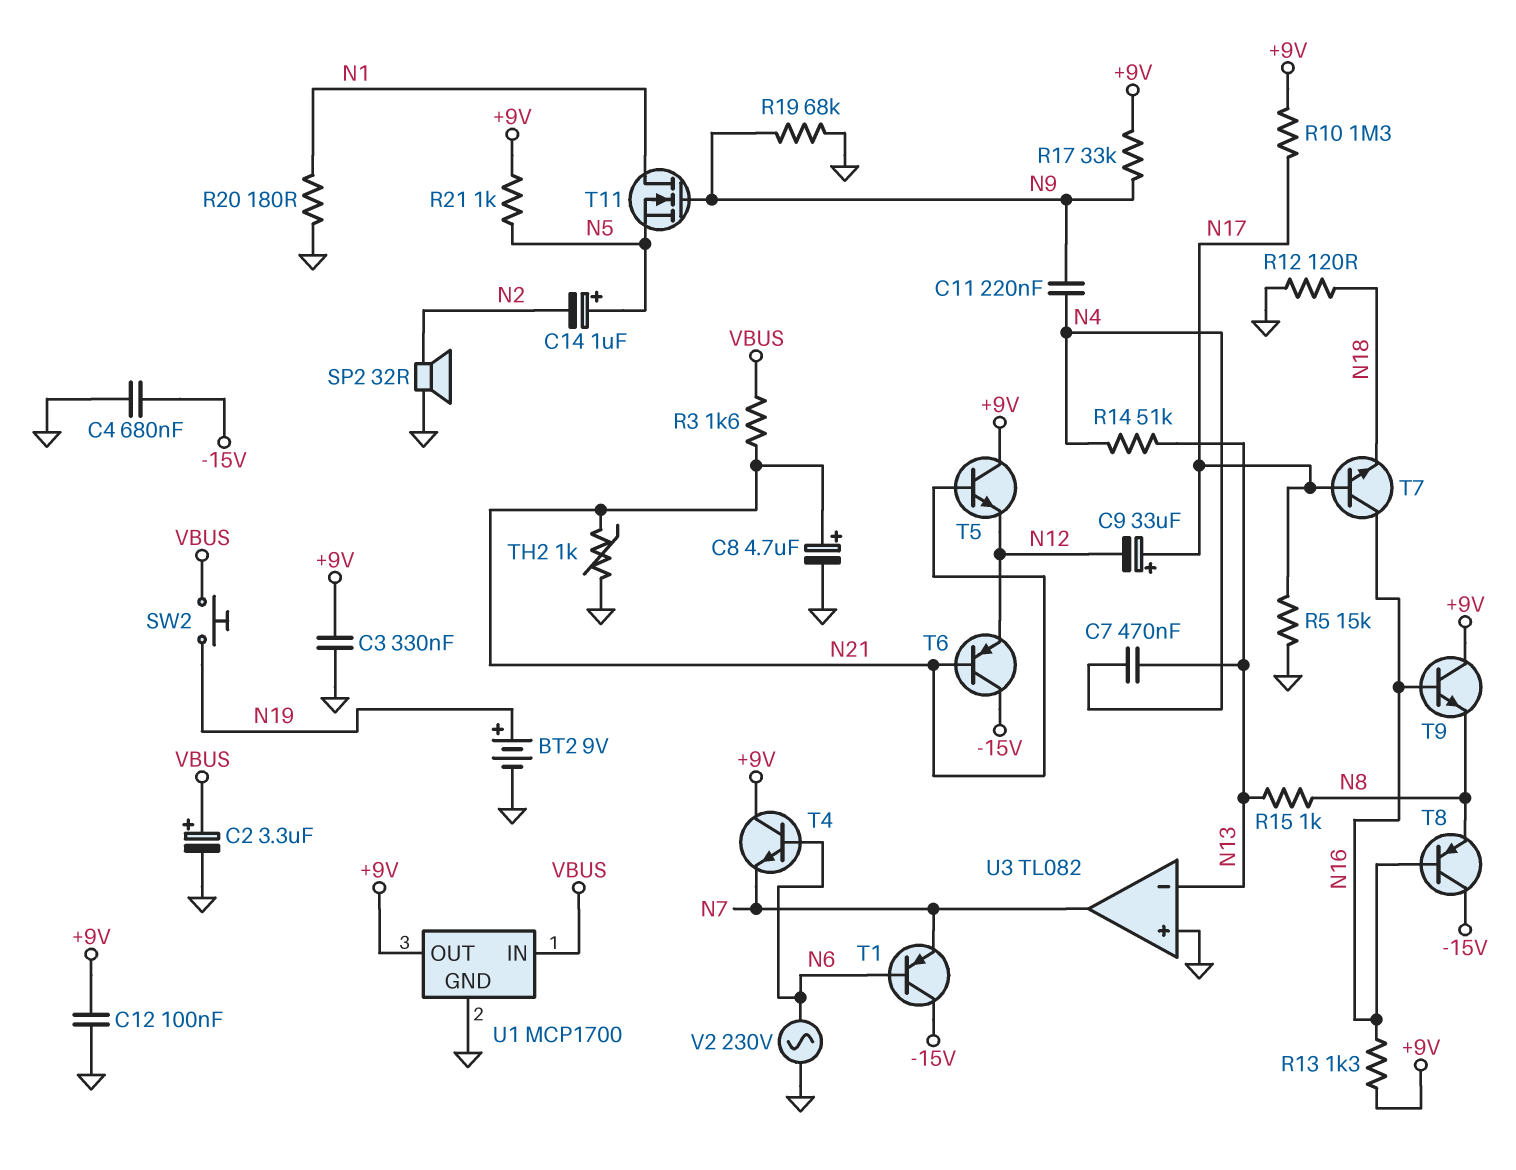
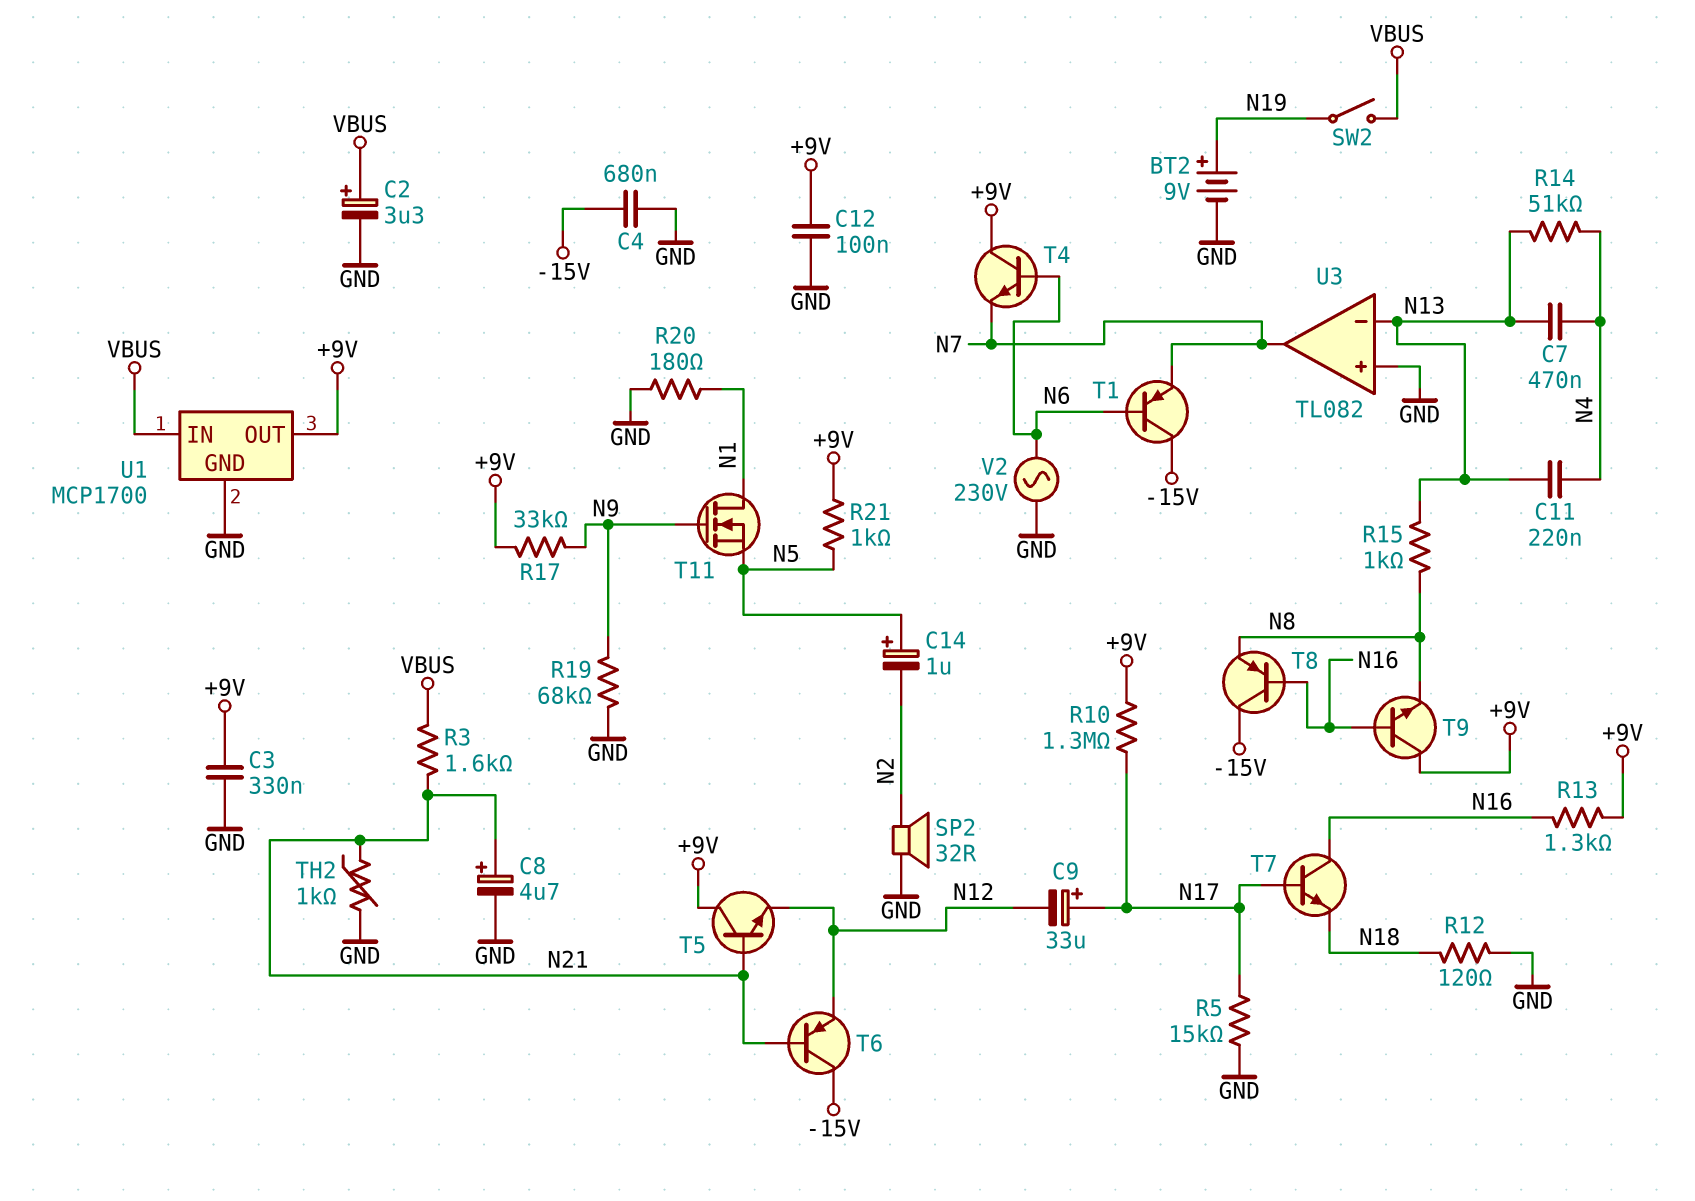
C11: 220nF (N4, N9) -> 220nF (N4, N13)
SW2: button (N19, VBUS) -> switch (N19, VBUS)

